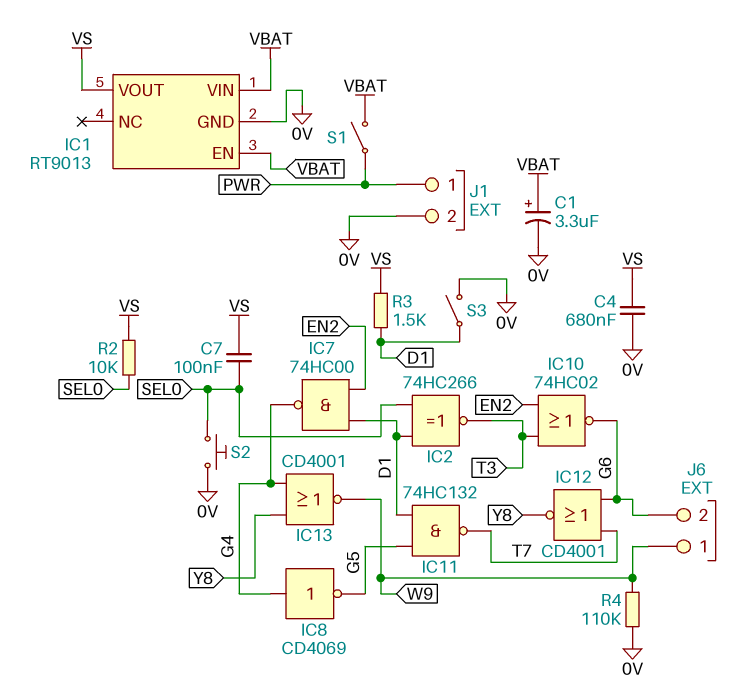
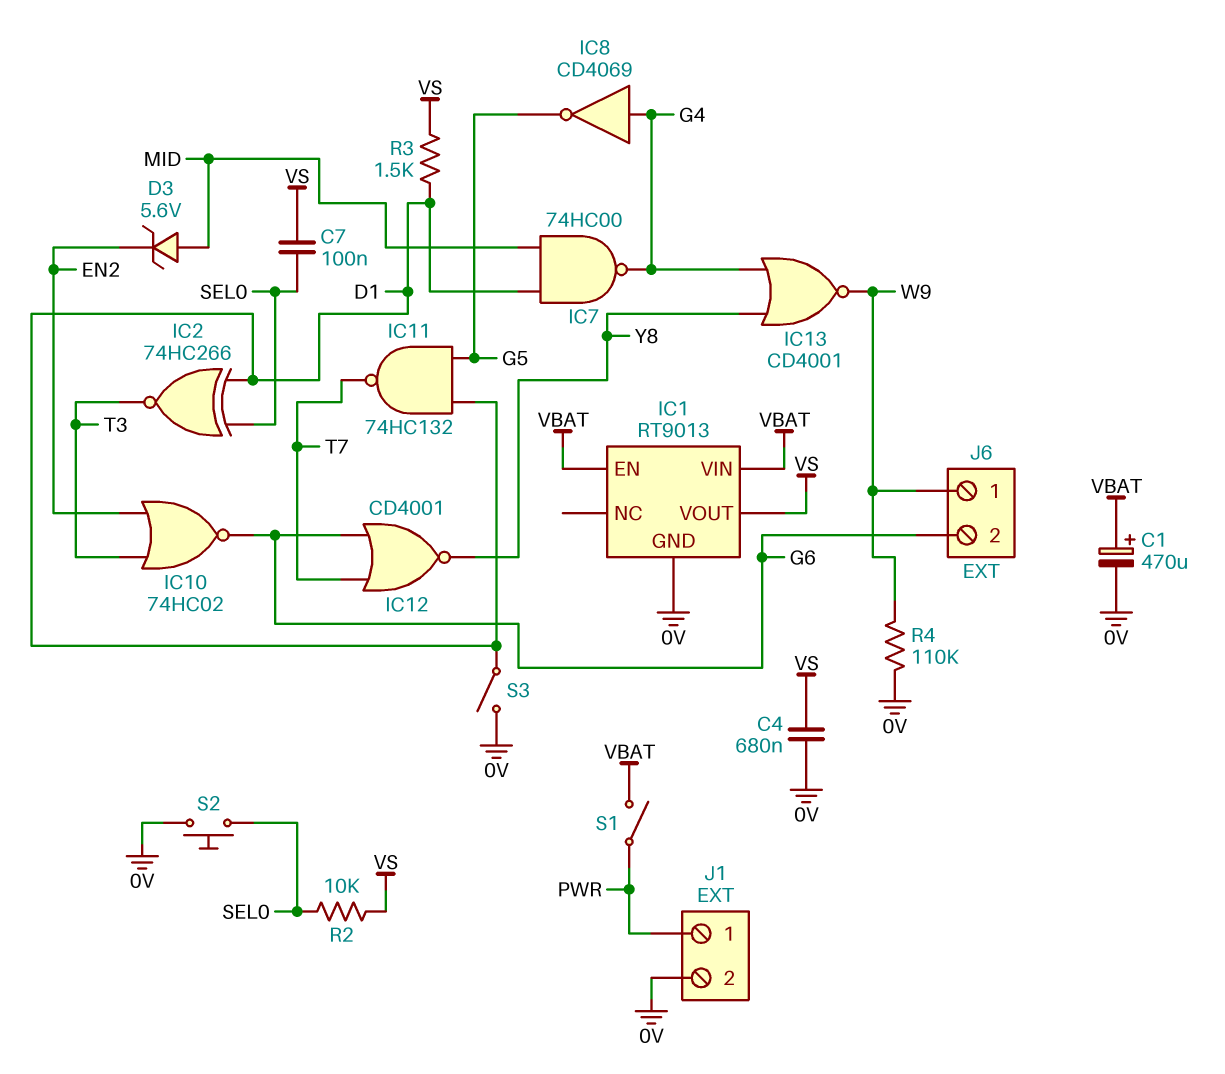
C1: 3.3uF (plus VBAT, minus 0V) -> 470uF (plus VBAT, minus 0V)
D3: none -> zener 5.6V (A MID, K EN2)
IC7: NAND 74HC00 (in D1, in EN2, out G4) -> NAND 74HC00 (in D1, in MID, out G4)

